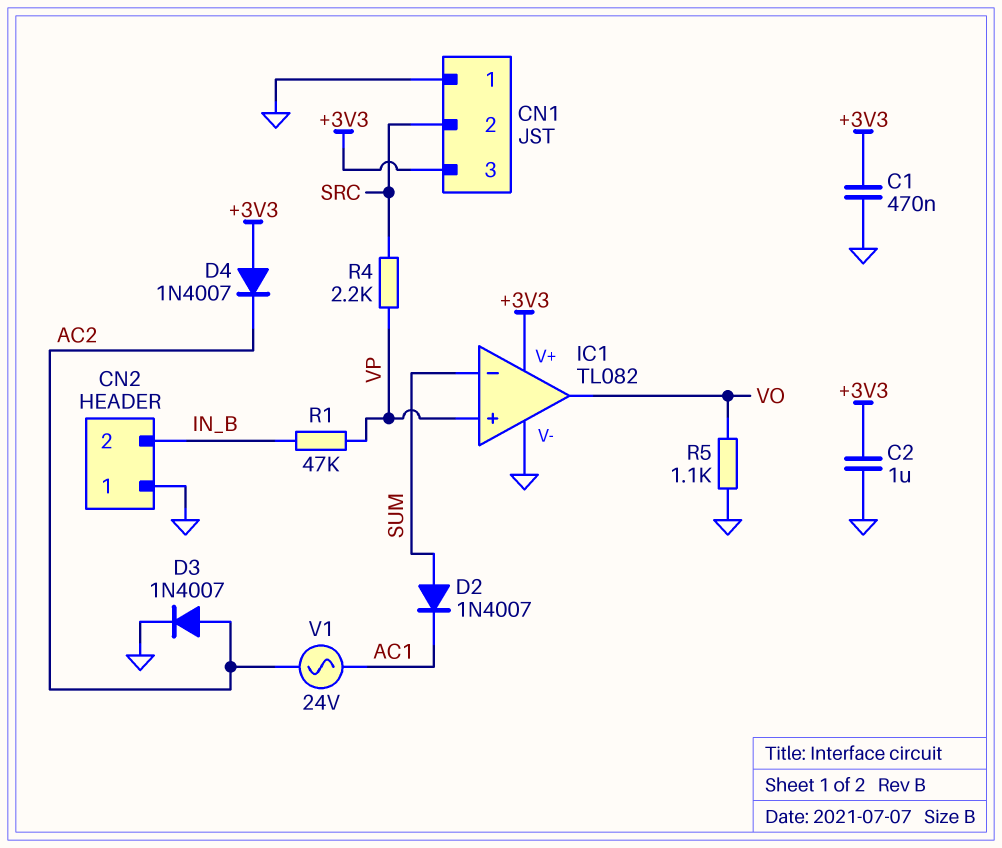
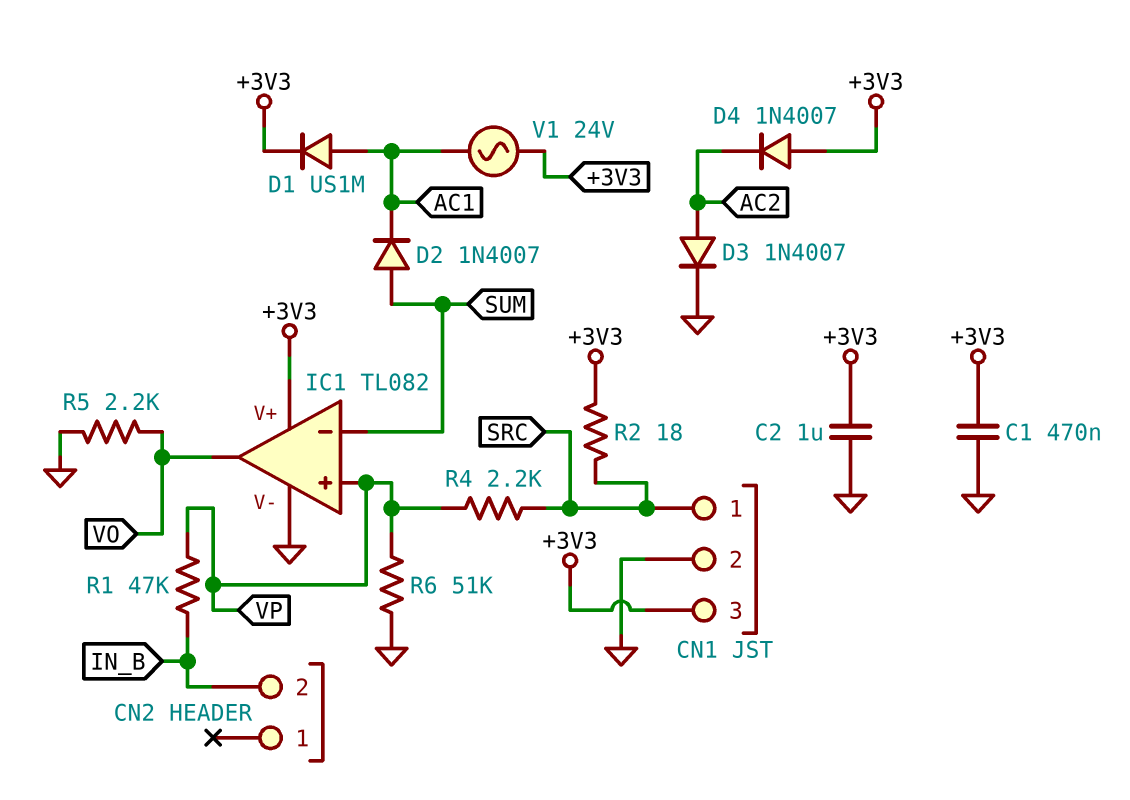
CN1 pin 1: GND -> SRC
CN1 pin 2: SRC -> GND
CN2 pin 1: GND -> none
D1: none -> diode US1M (A AC1, K +3V3)
R2: none -> 18 (+3V3, SRC)
R5: 1.1k (GND, VO) -> 2.2k (GND, VO)
R6: none -> 51k (GND, VP)
V1: AC 24V (AC1, AC2) -> AC 24V (+3V3, AC1)

